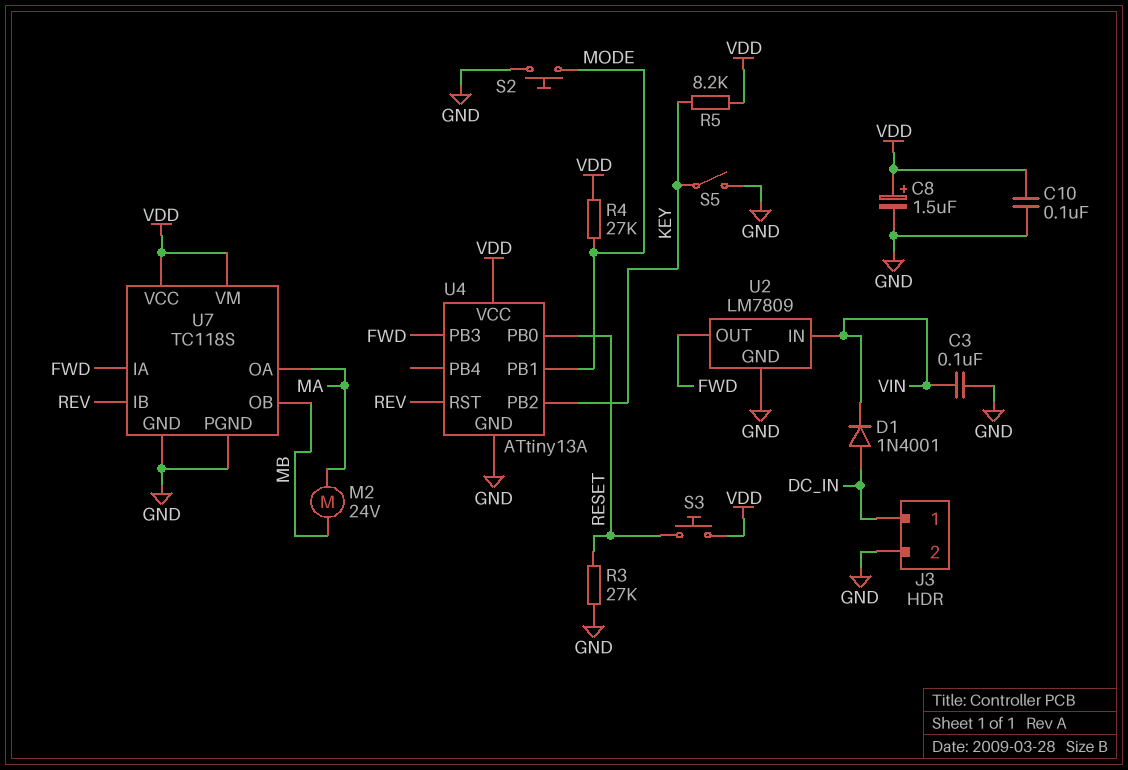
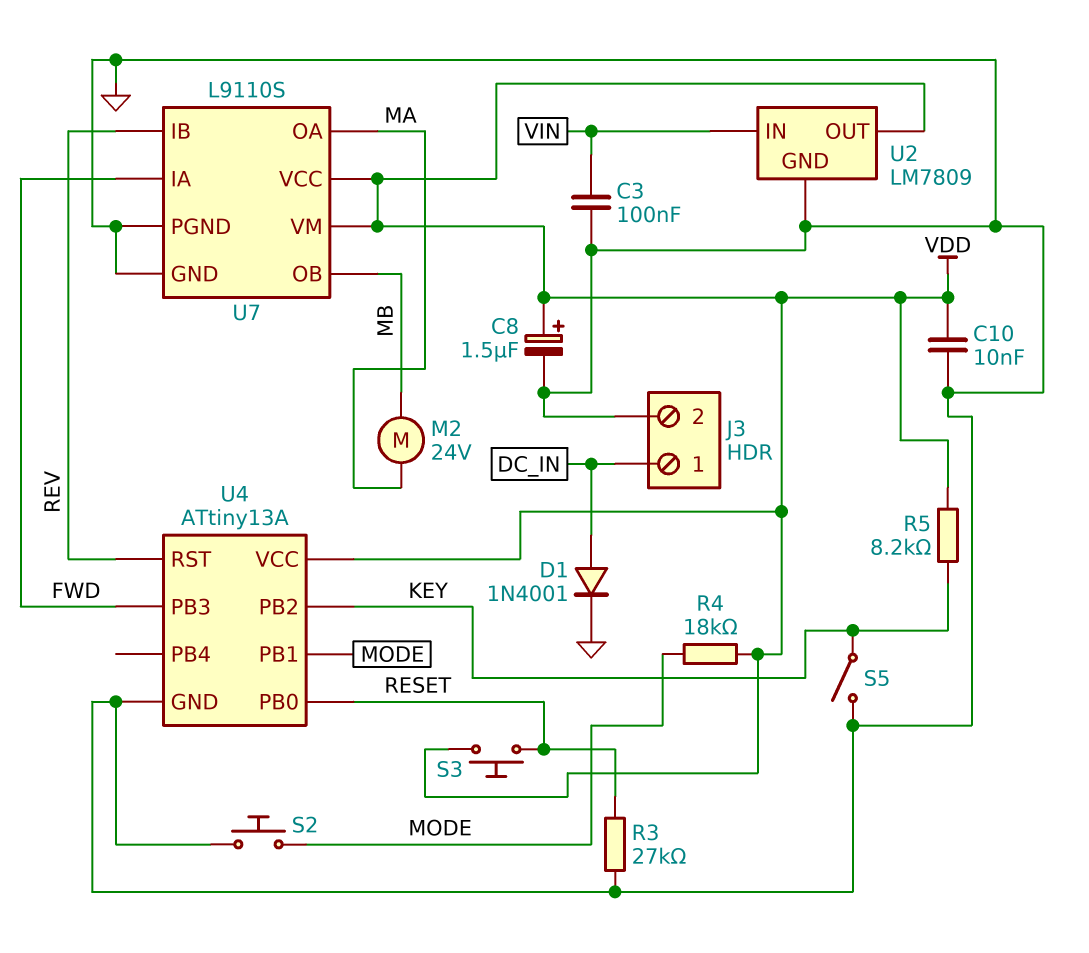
C10: 100nF (GND, VDD) -> 10nF (GND, VDD)
D1: diode 1N4001 (A DC_IN, K VIN) -> diode 1N4001 (A DC_IN, K GND)
R4: 27k (MODE, VDD) -> 18k (MODE, VDD)
U2 pin OUT: FWD -> VDD
U7: TC118S -> L9110S

